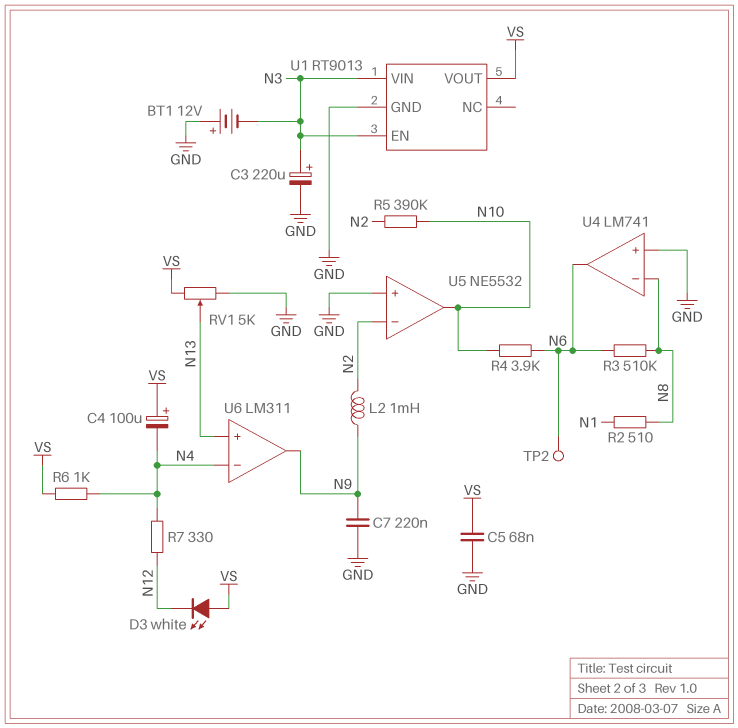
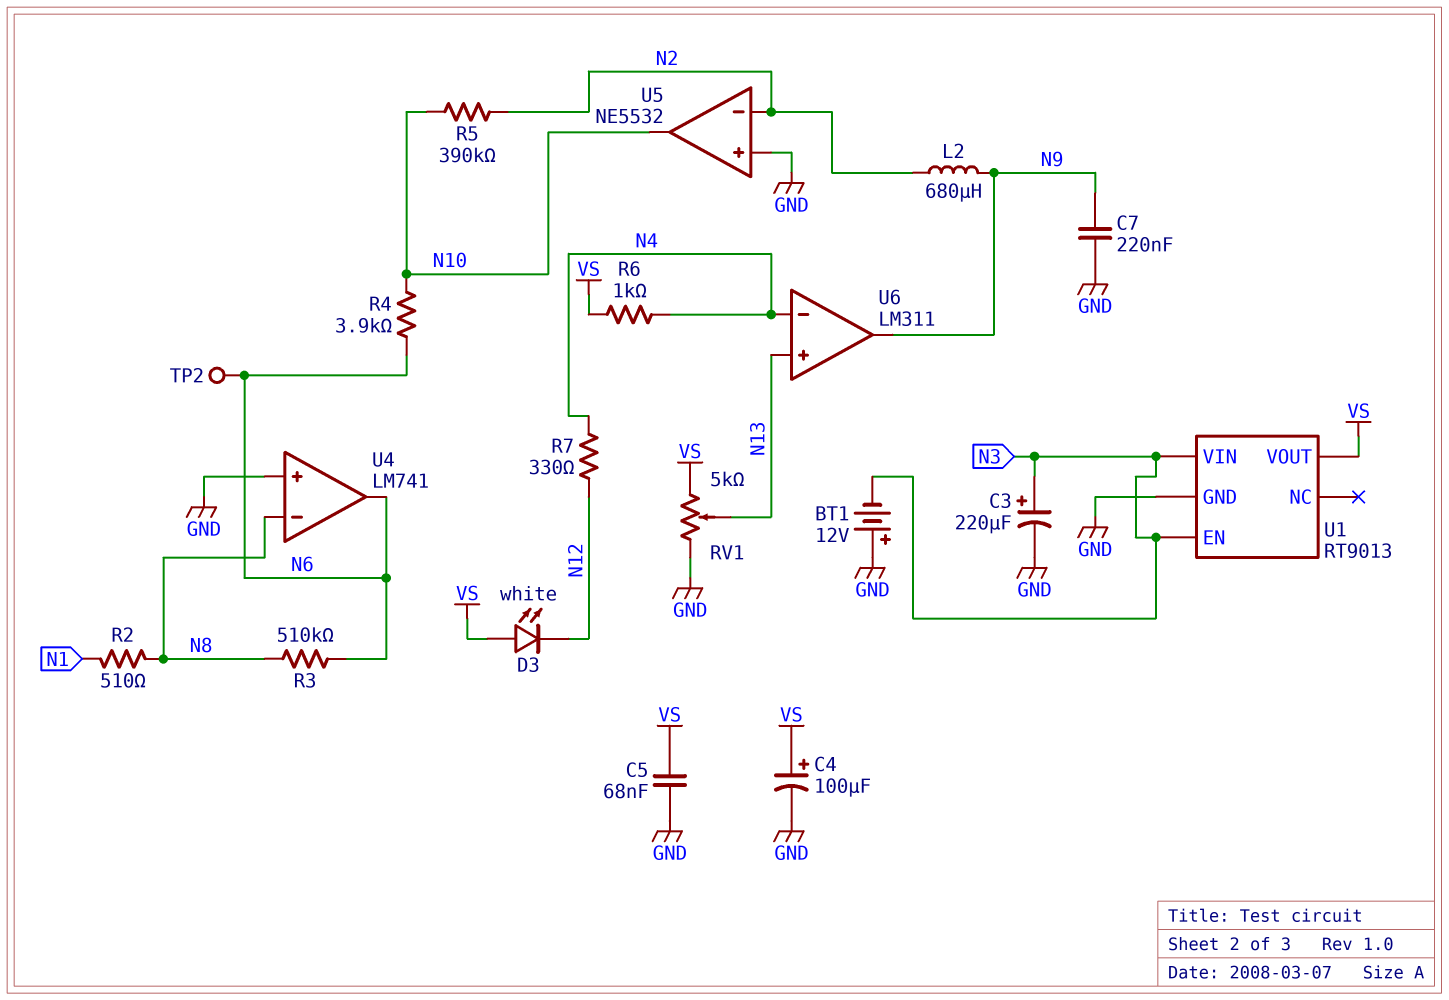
C4: 100uF (plus VS, minus N4) -> 100uF (plus VS, minus GND)
L2: 1mH (N2, N9) -> 680uH (N2, N9)

